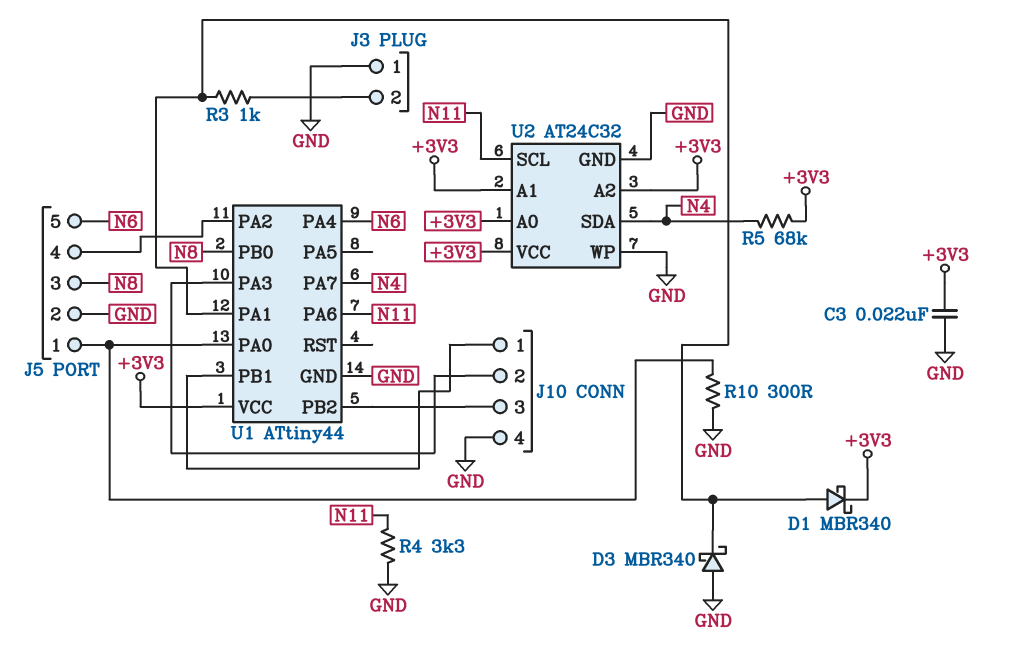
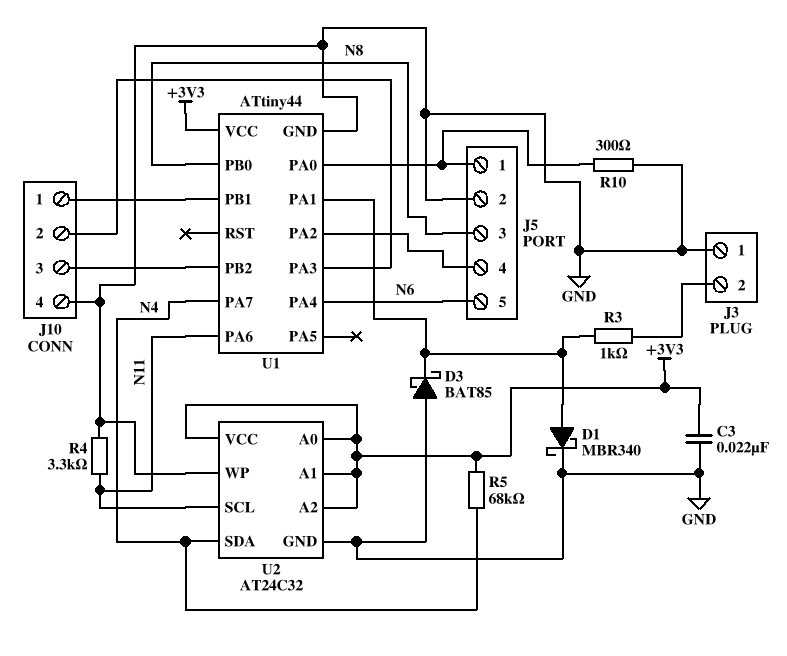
D1: schottky MBR340 (A U1/PA1, K +3V3) -> schottky MBR340 (A U1/PA1, K GND)
D3: schottky MBR340 (A GND, K U1/PA1) -> schottky BAT85 (A GND, K U1/PA1)

